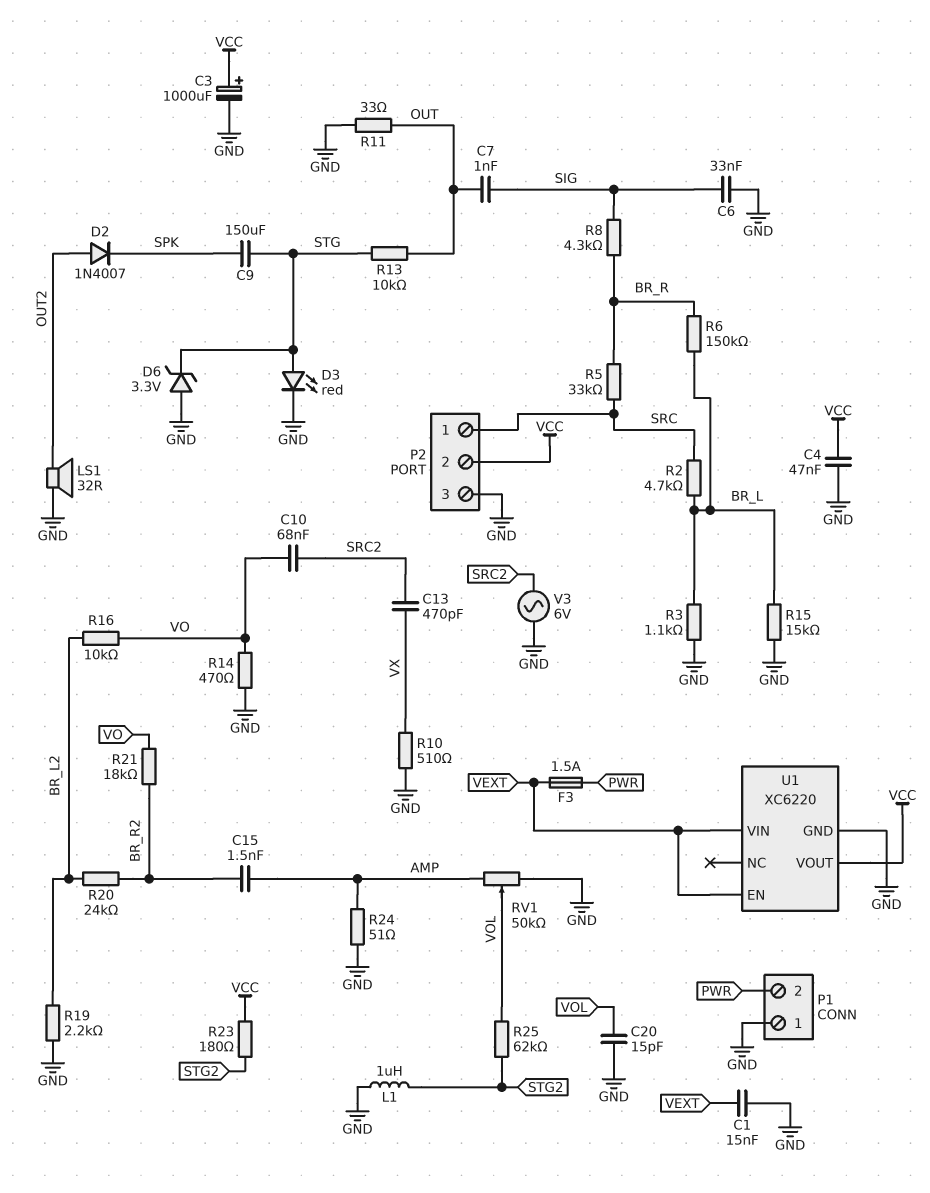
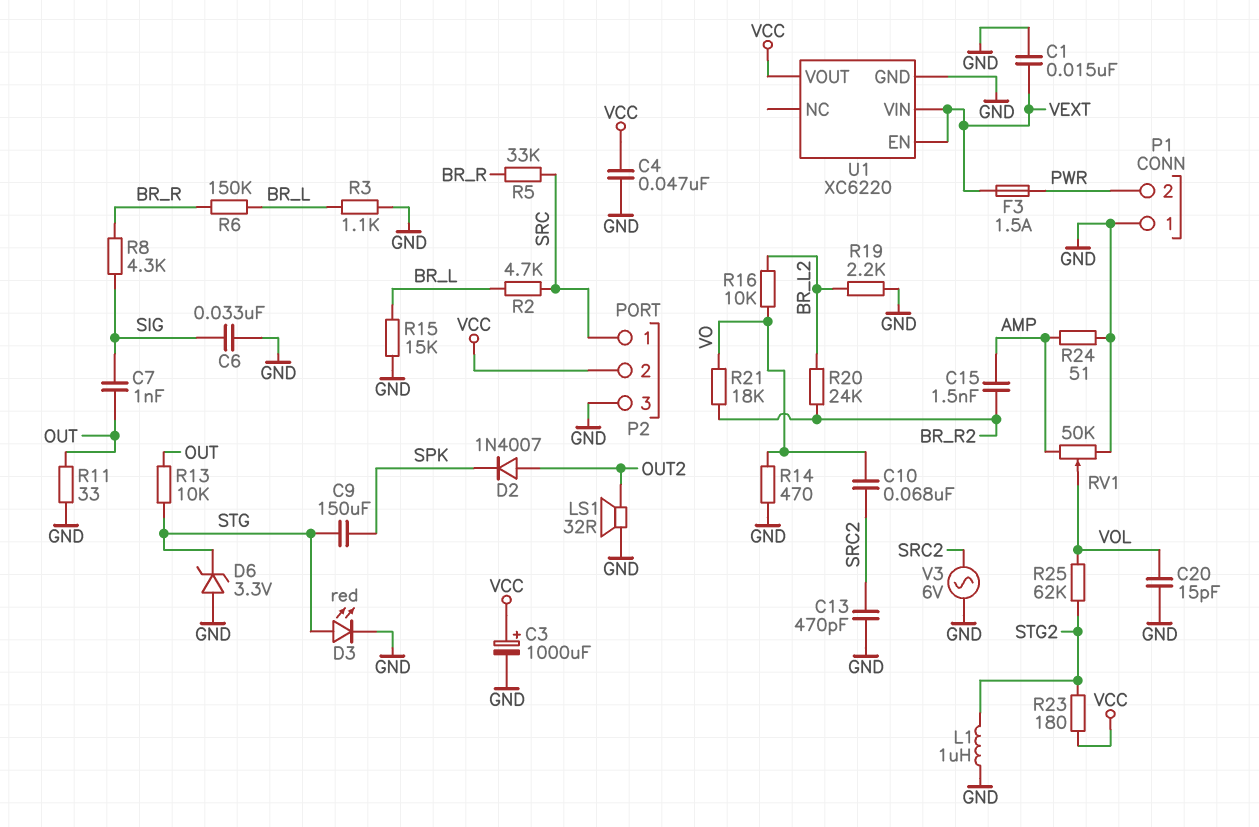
C13: 470pF (SRC2, VX) -> 470pF (GND, SRC2)
R10: 510 (GND, VX) -> none

